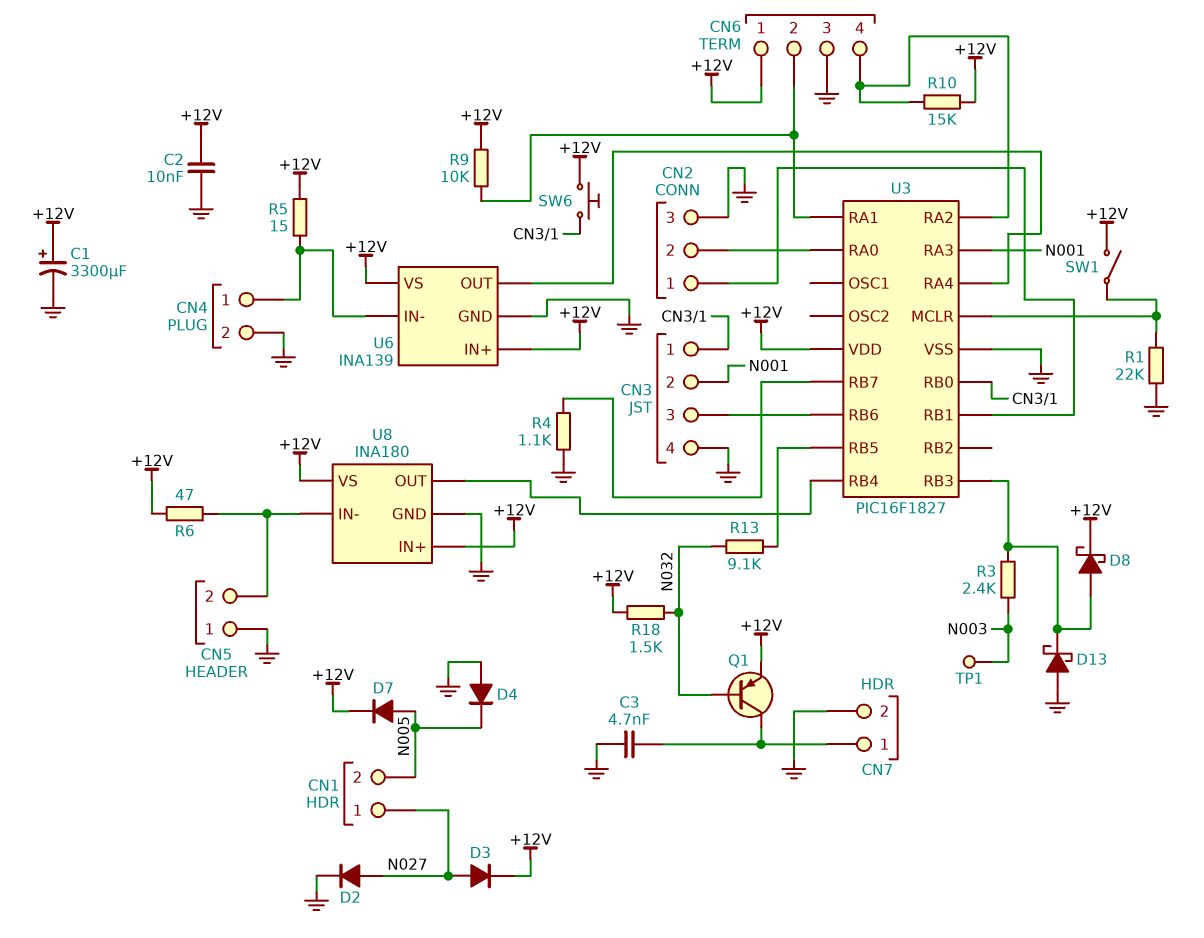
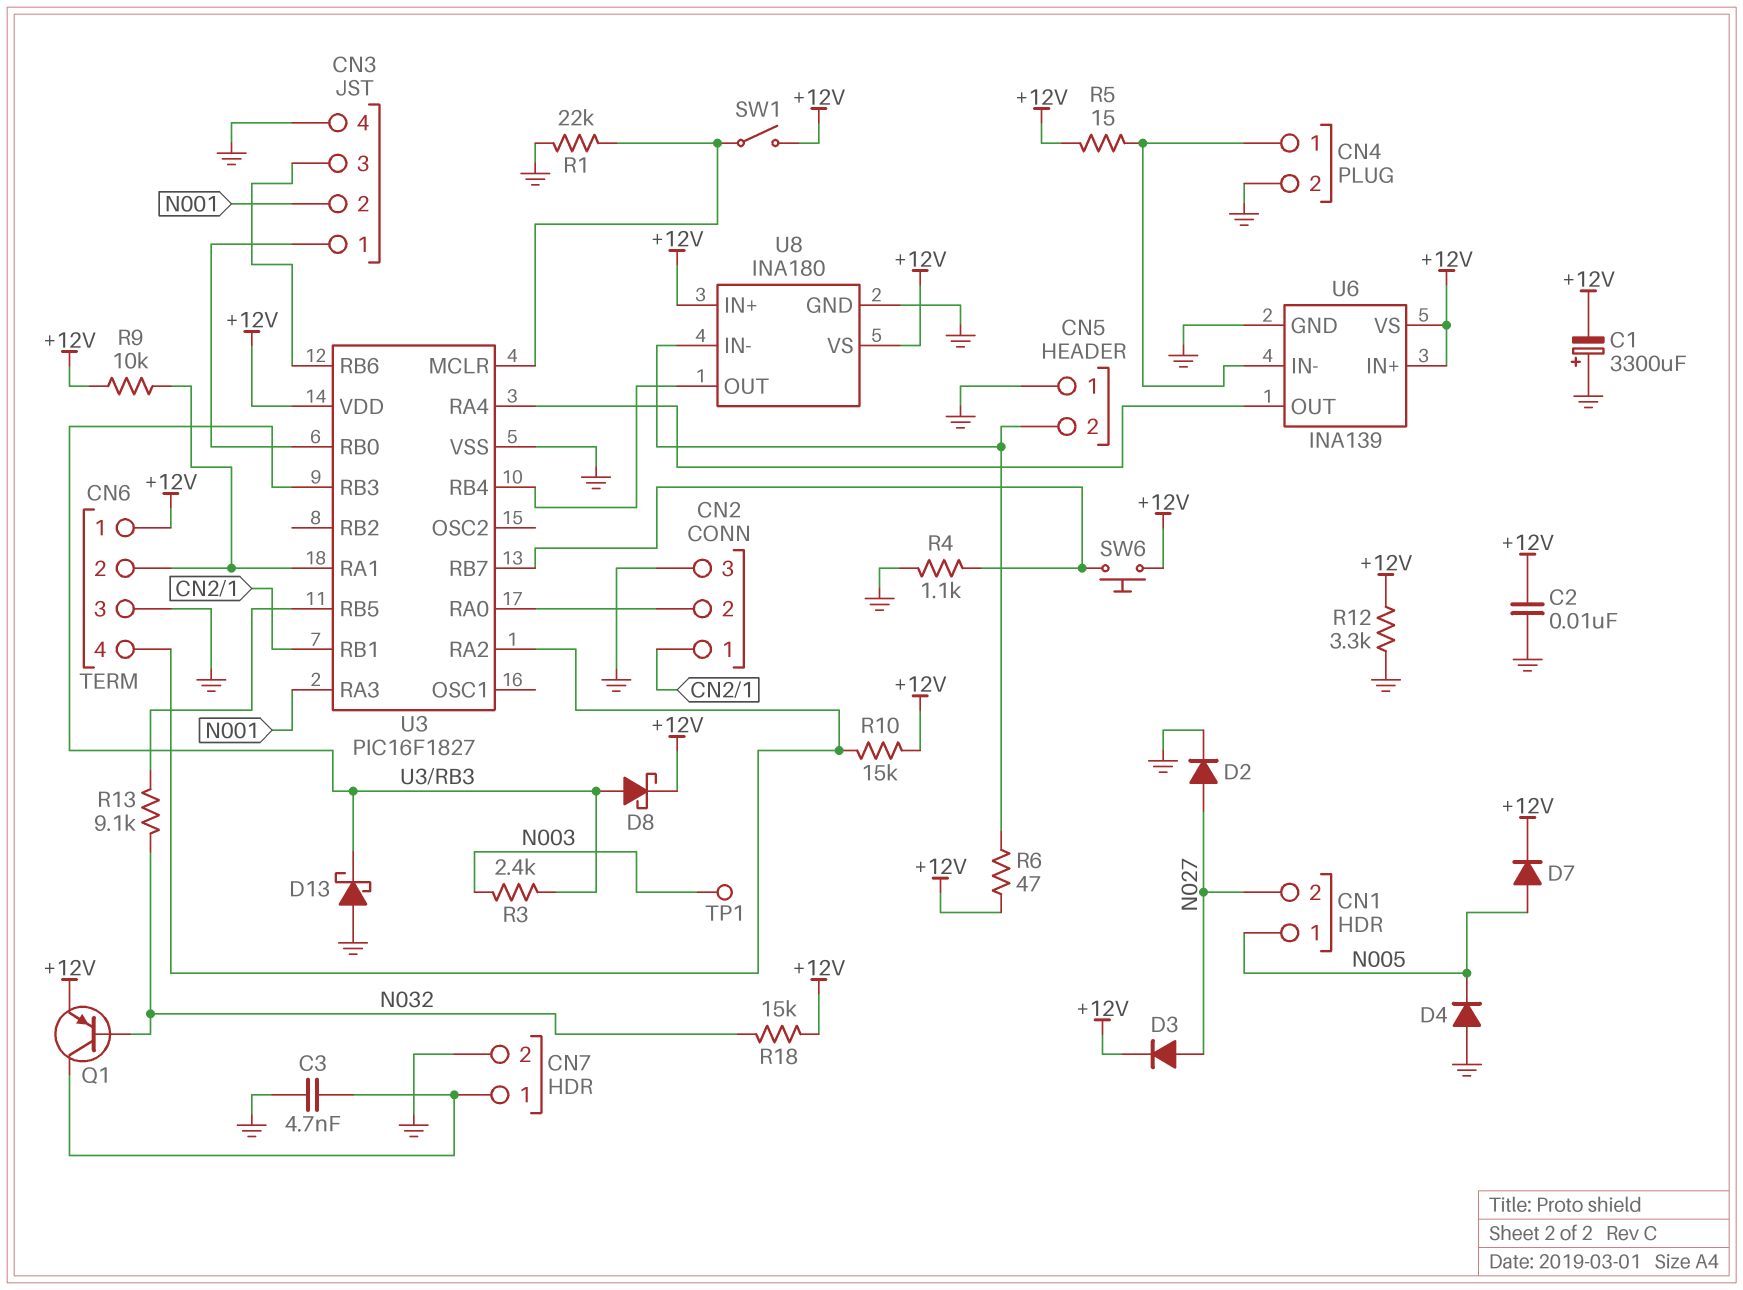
C1: 3300uF (plus +12V, minus GND) -> 3300uF (plus GND, minus +12V)
CN1 pin 1: N027 -> N005
CN1 pin 2: N005 -> N027
R12: none -> 3.3k (+12V, GND)
R18: 1.5k (+12V, N032) -> 15k (+12V, N032)
SW6: button (+12V, CN3/1) -> button (+12V, U3/RB7)

